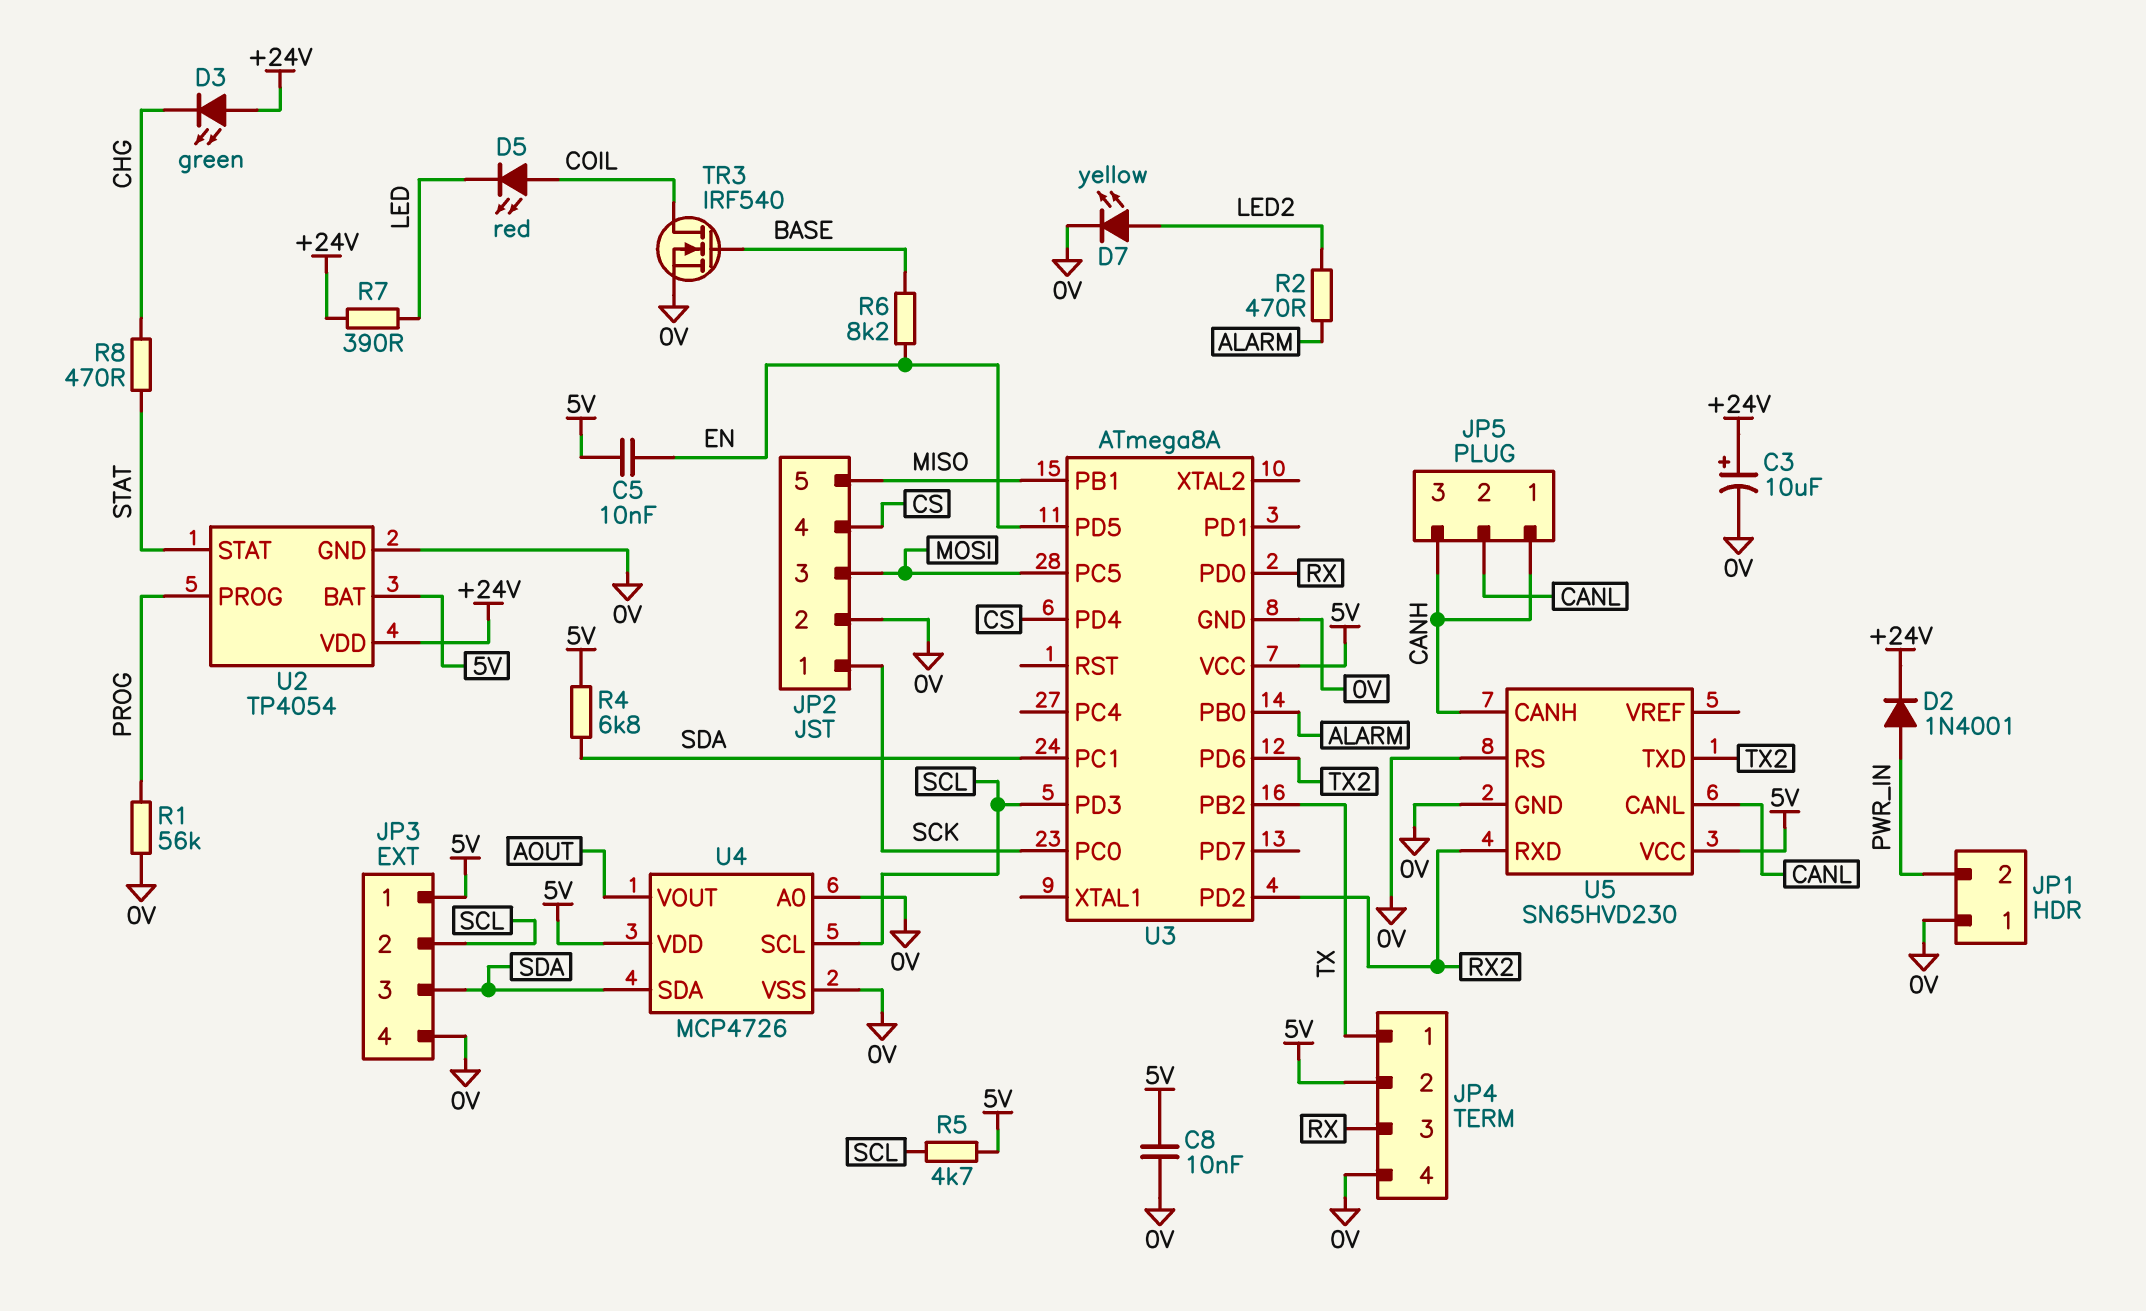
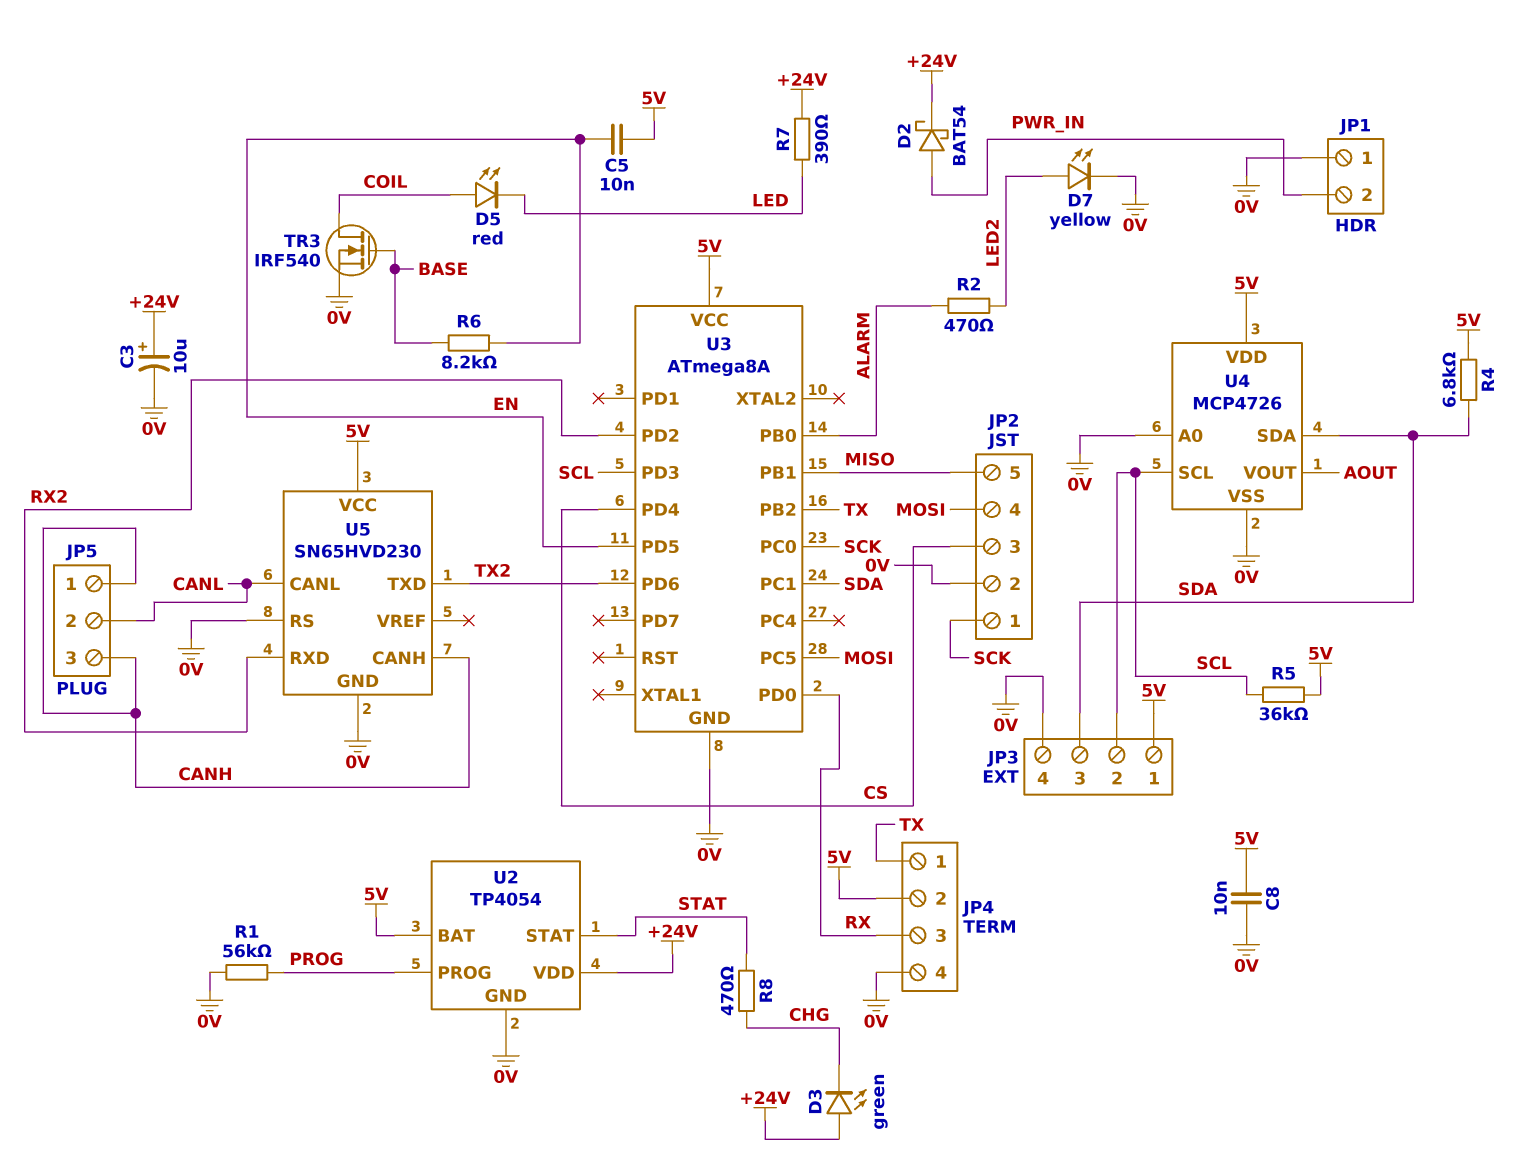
D2: diode 1N4001 (A PWR_IN, K +24V) -> schottky BAT54 (A PWR_IN, K +24V)
JP2 pin 3: MOSI -> CS
JP2 pin 4: CS -> MOSI
R5: 4.7k (5V, SCL) -> 36k (5V, SCL)

